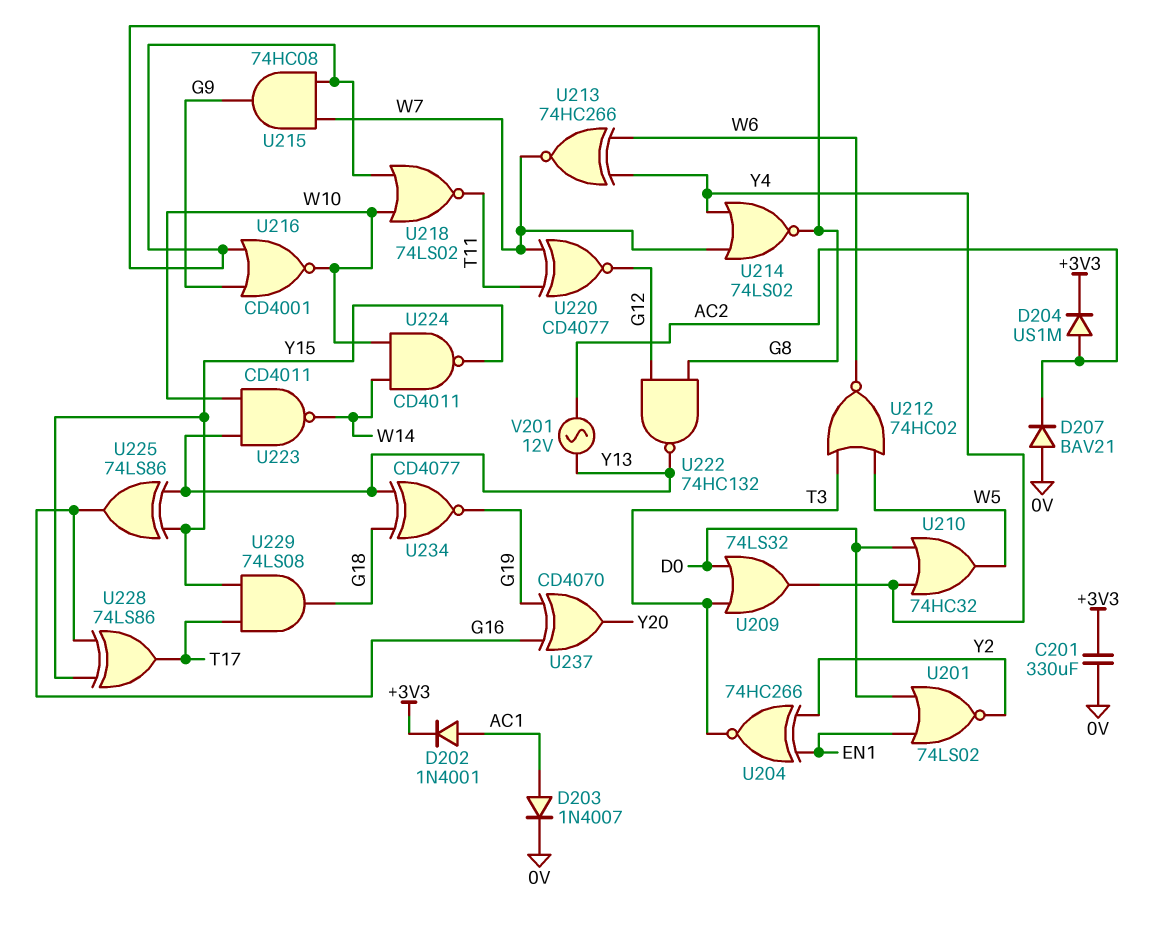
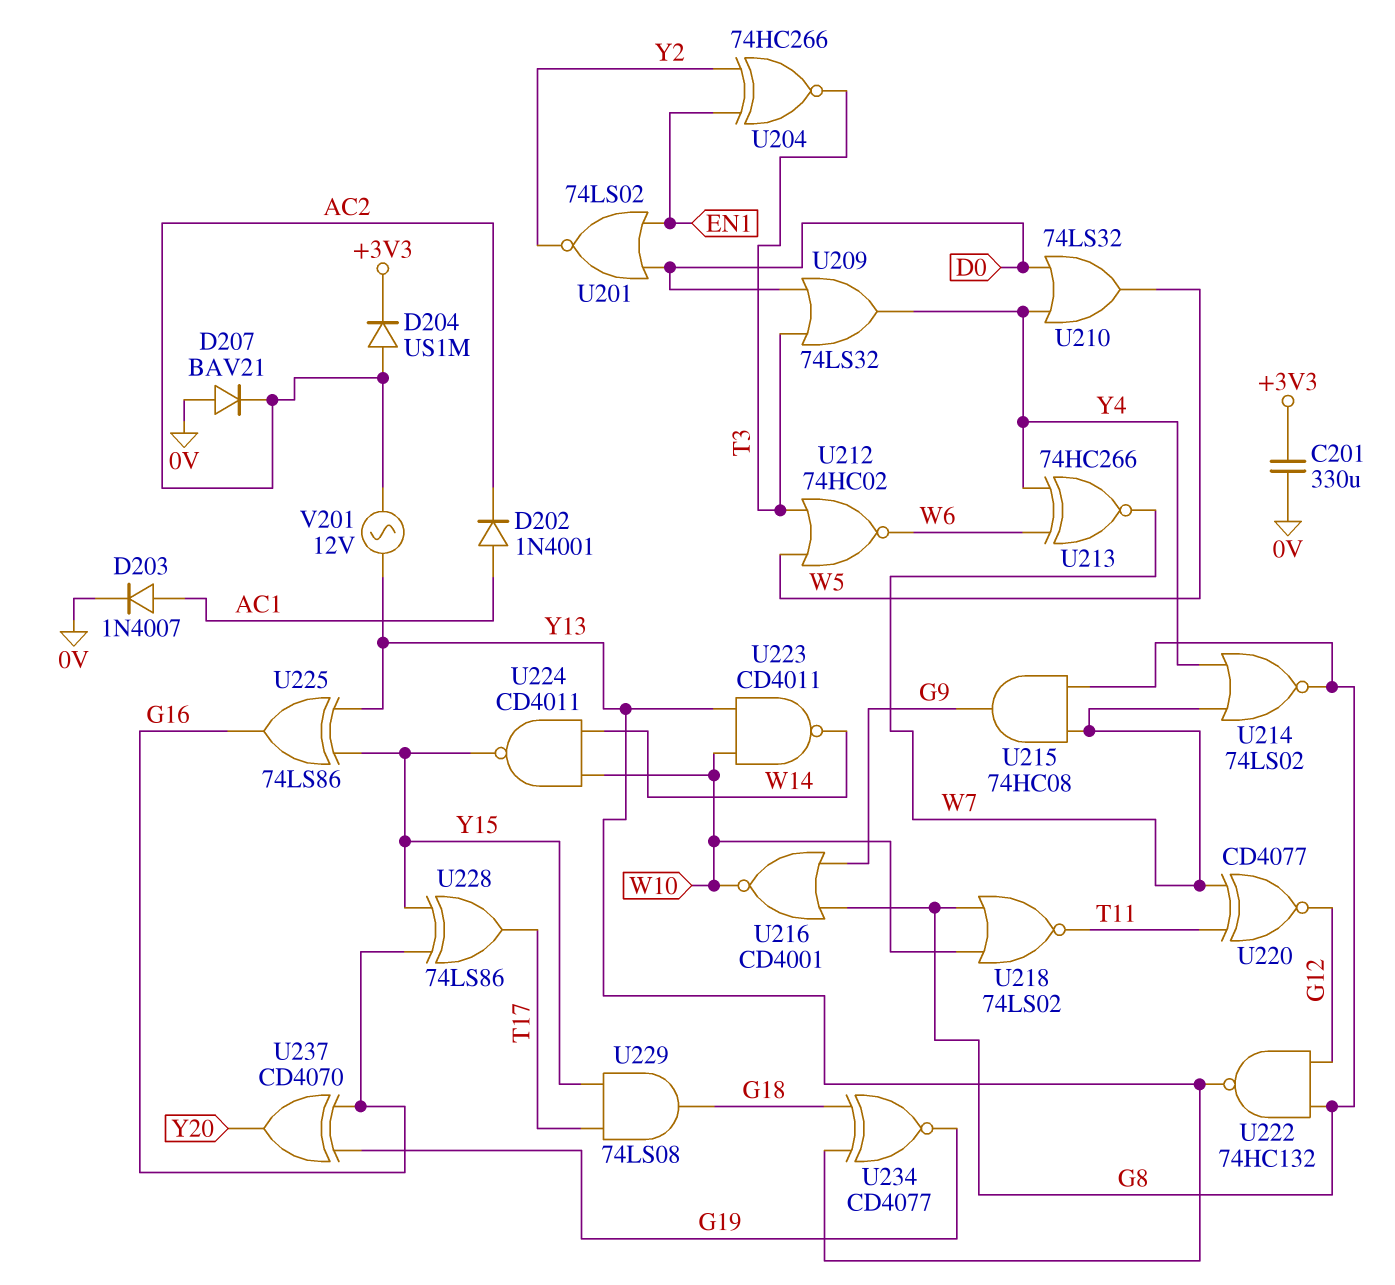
D202: diode 1N4001 (A AC1, K +3V3) -> diode 1N4001 (A AC1, K AC2)
U210: OR 74HC32 (in D0, in Y4, out W5) -> OR 74LS32 (in D0, in Y4, out W5)

